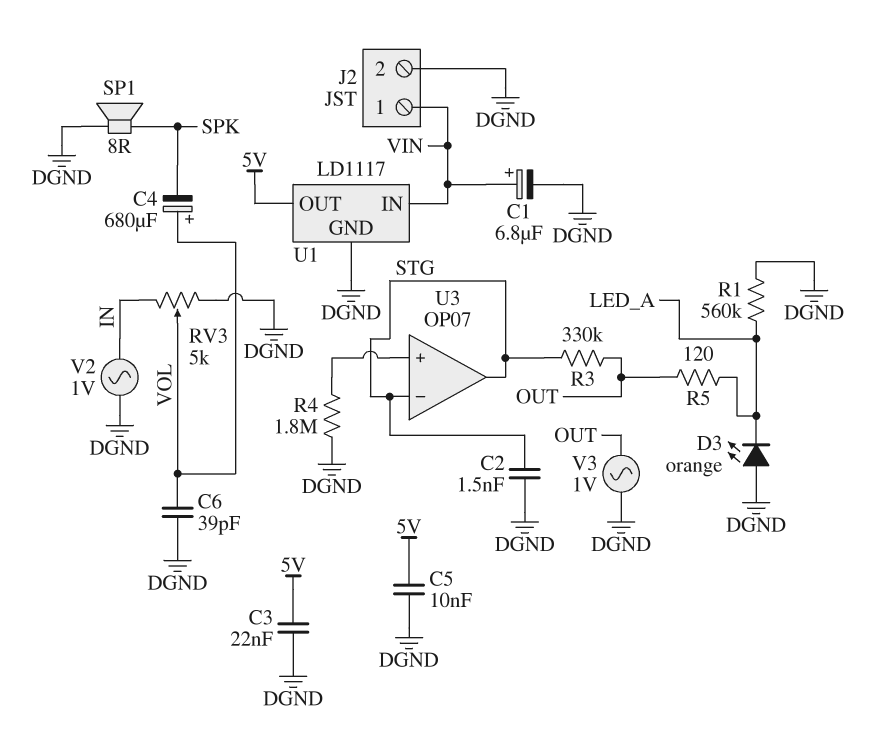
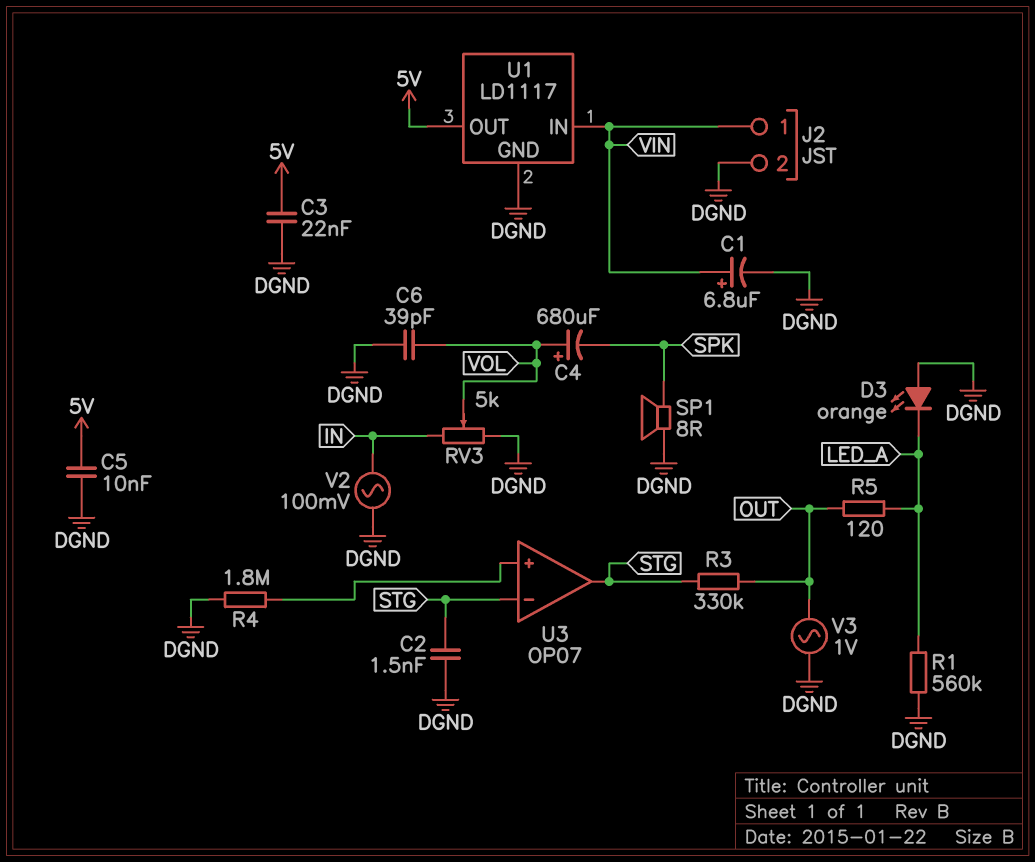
V2: AC 1V (DGND, IN) -> AC 100mV (DGND, IN)

